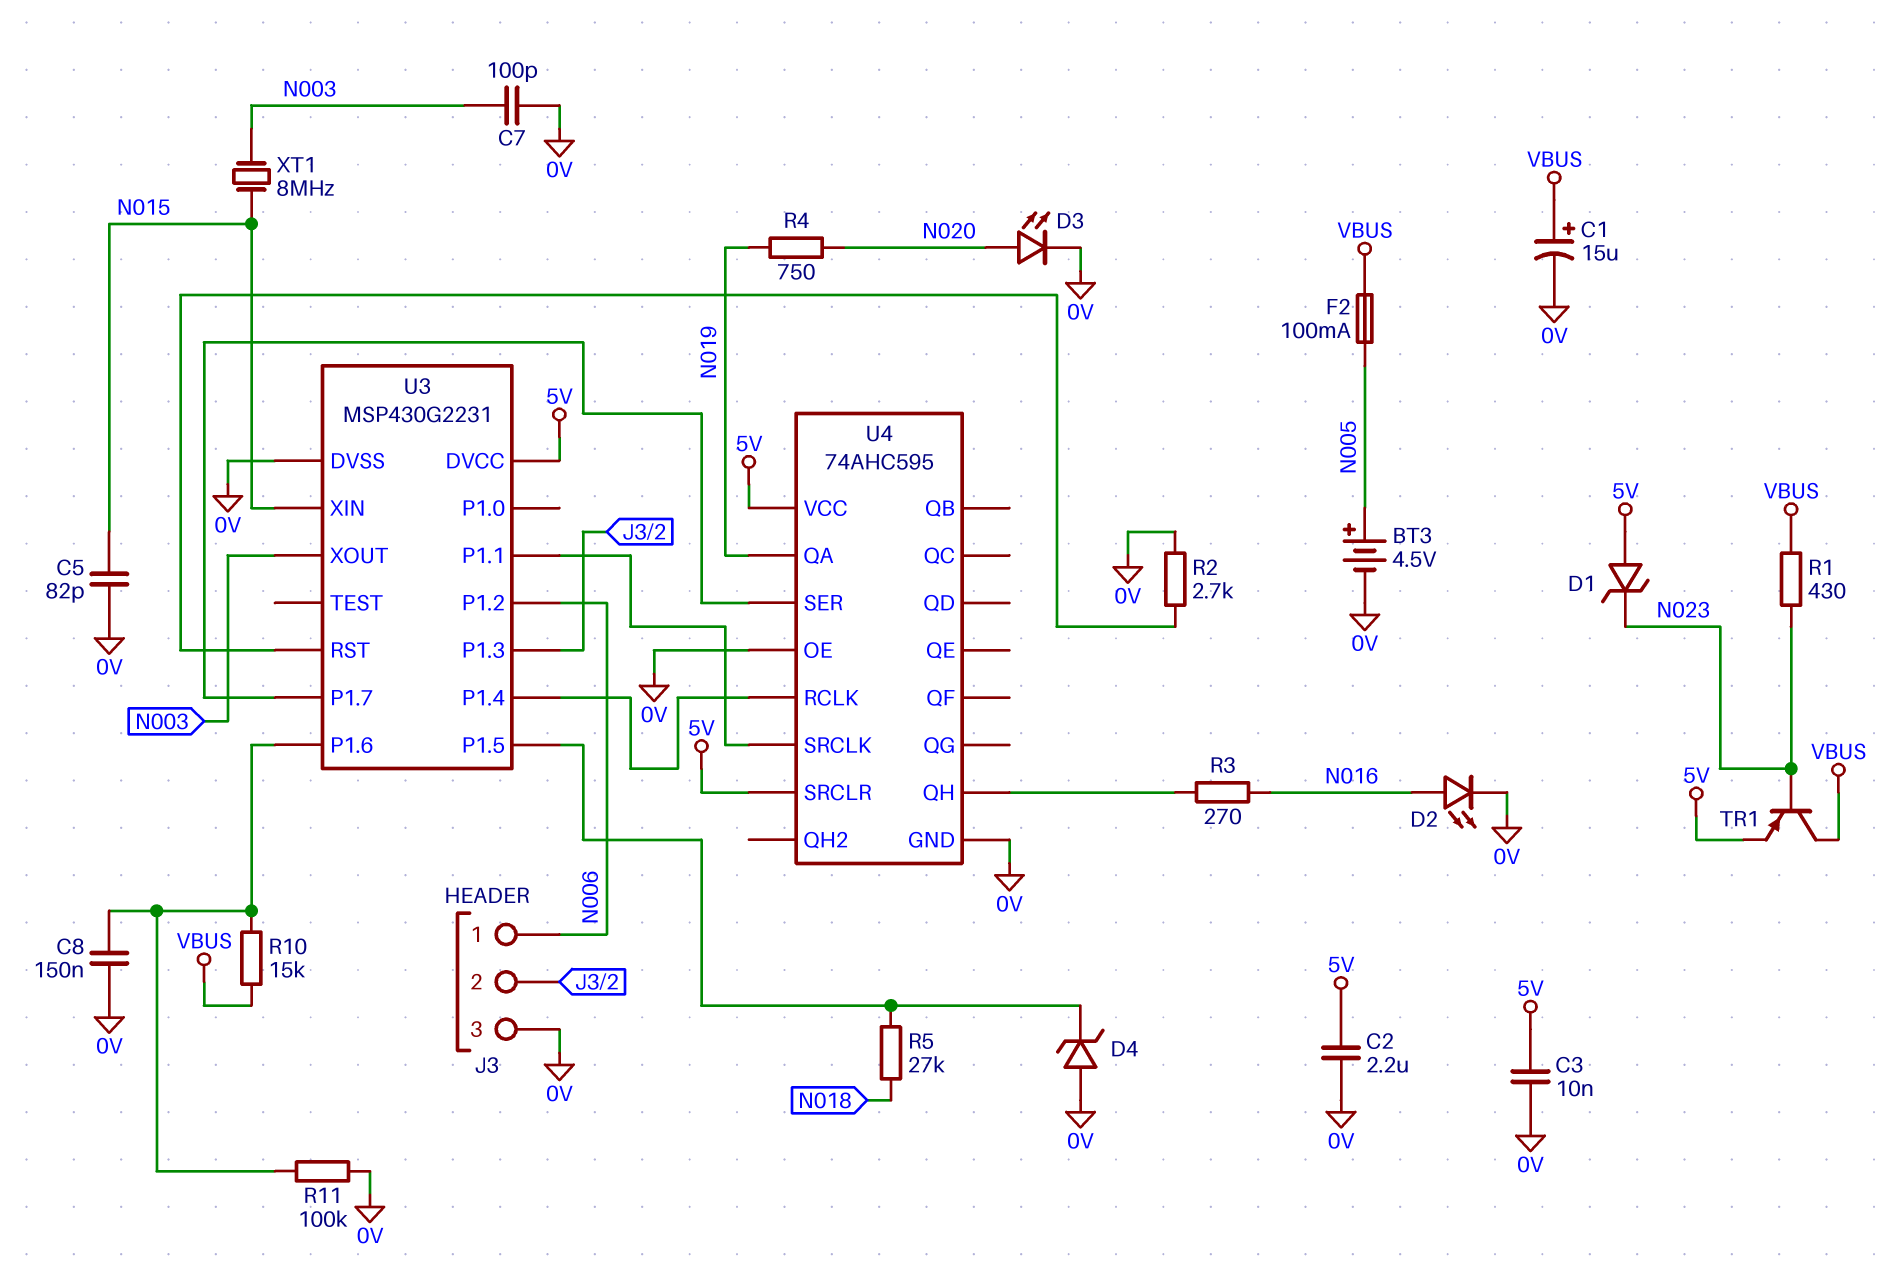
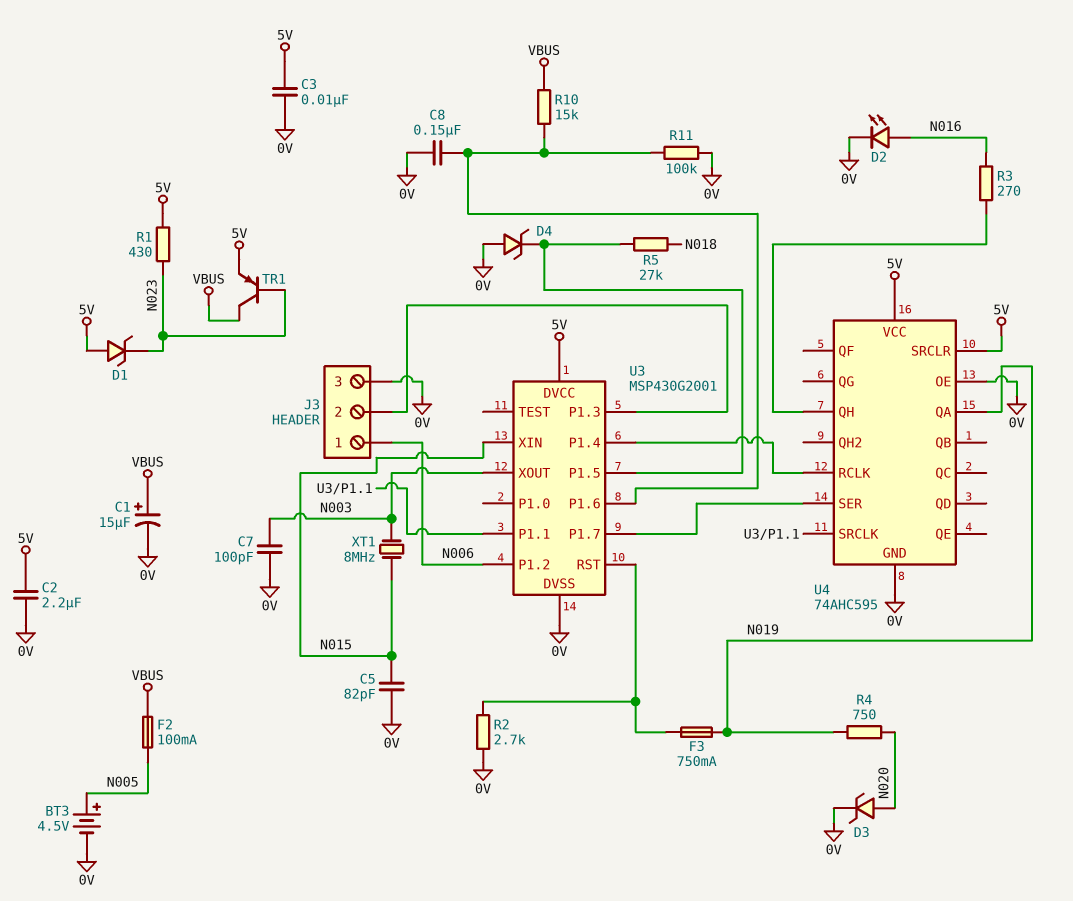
D3: LED (A N020, K 0V) -> zener (A N020, K 0V)
F3: none -> 750mA (N019, U3/RST)
R1: 430 (N023, VBUS) -> 430 (5V, N023)
U3: MSP430G2231 -> MSP430G2001

